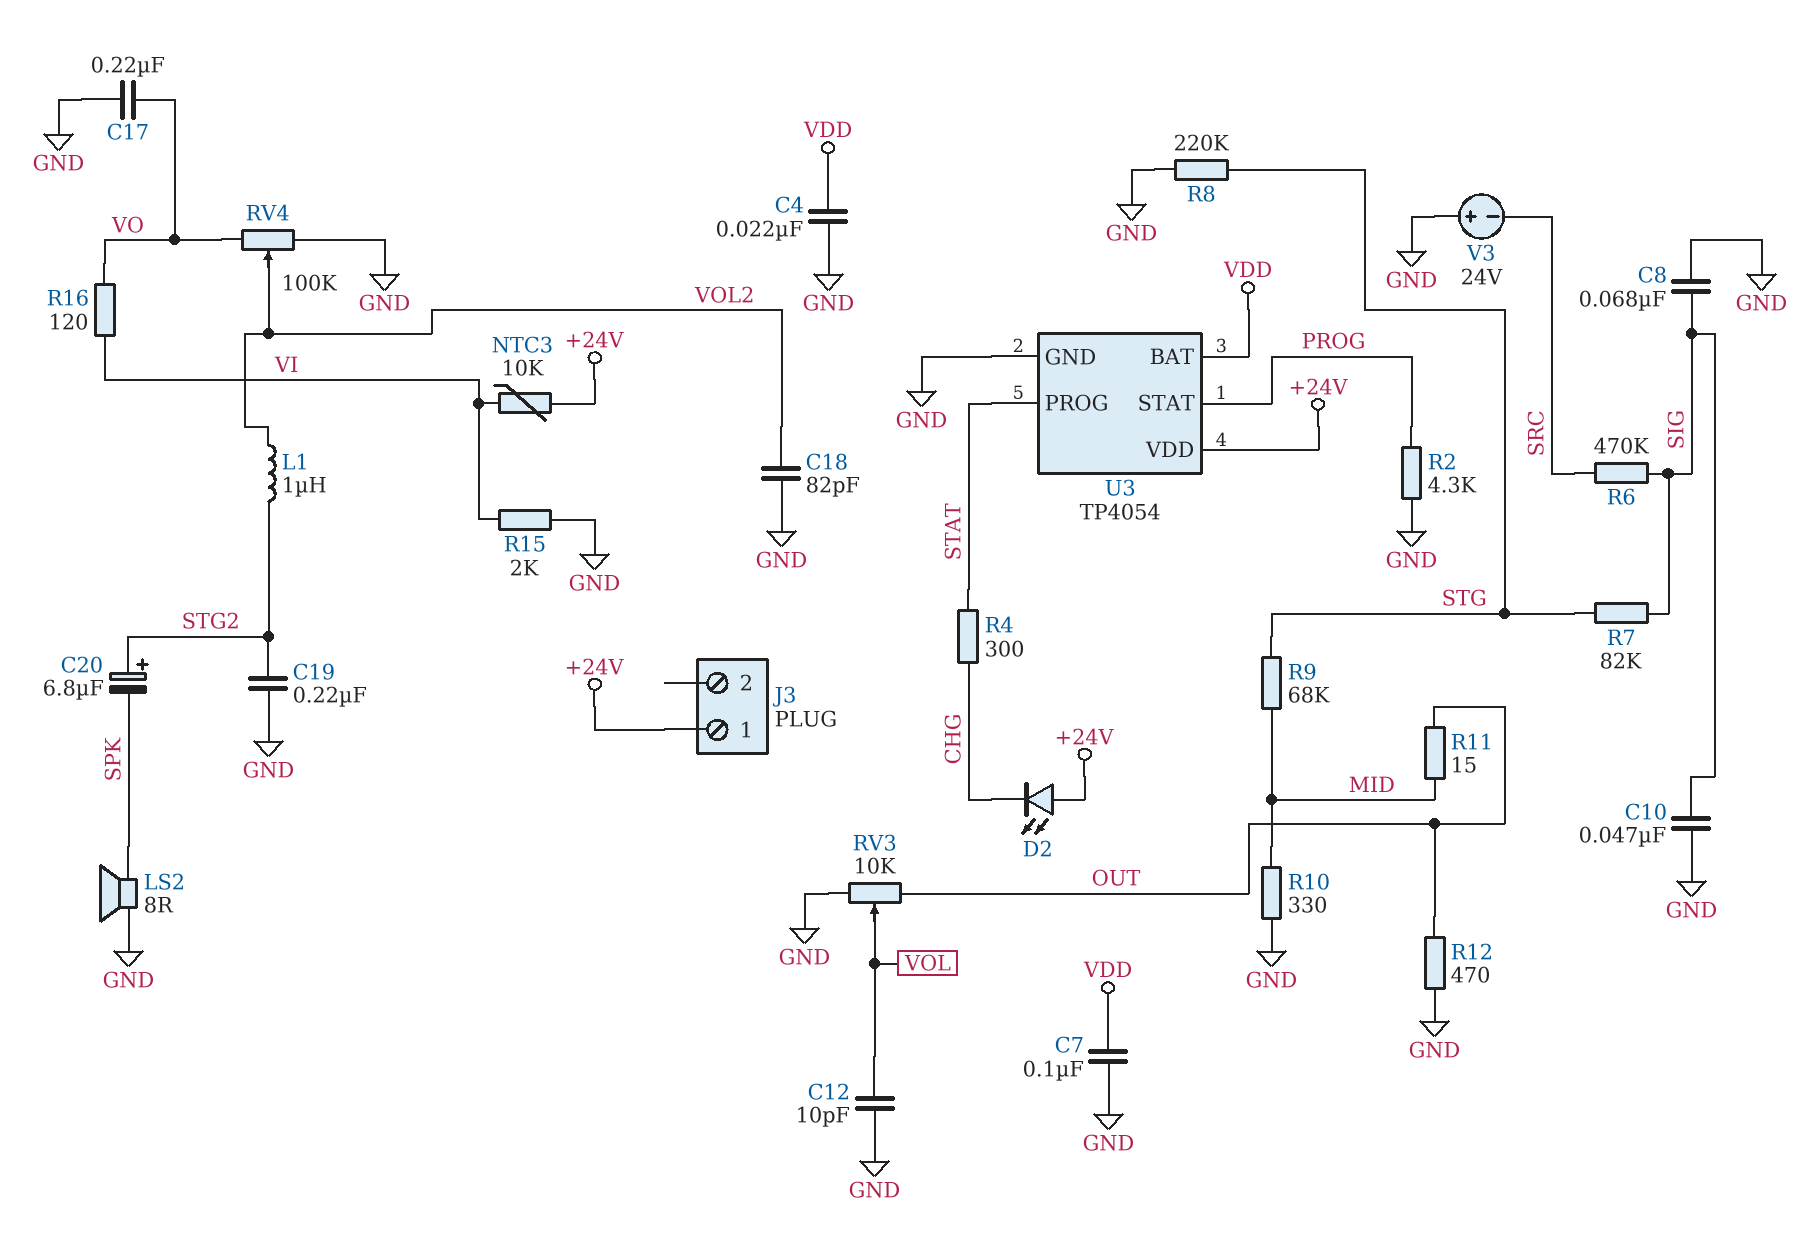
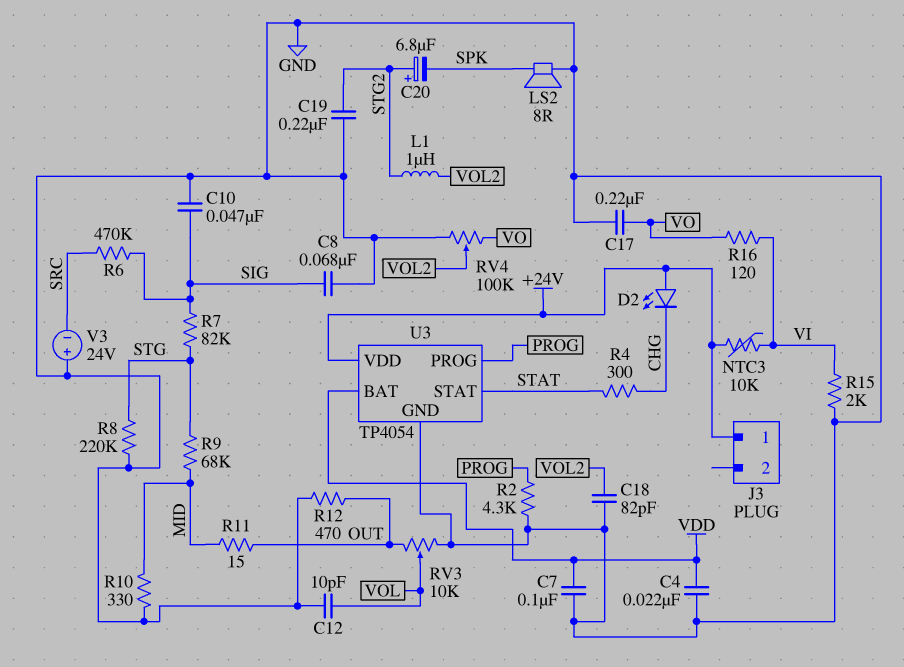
U3 pin PROG: STAT -> PROG
U3 pin STAT: PROG -> STAT

